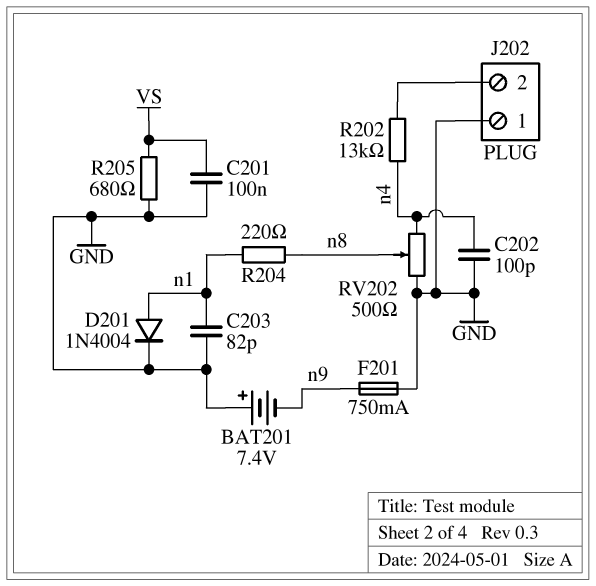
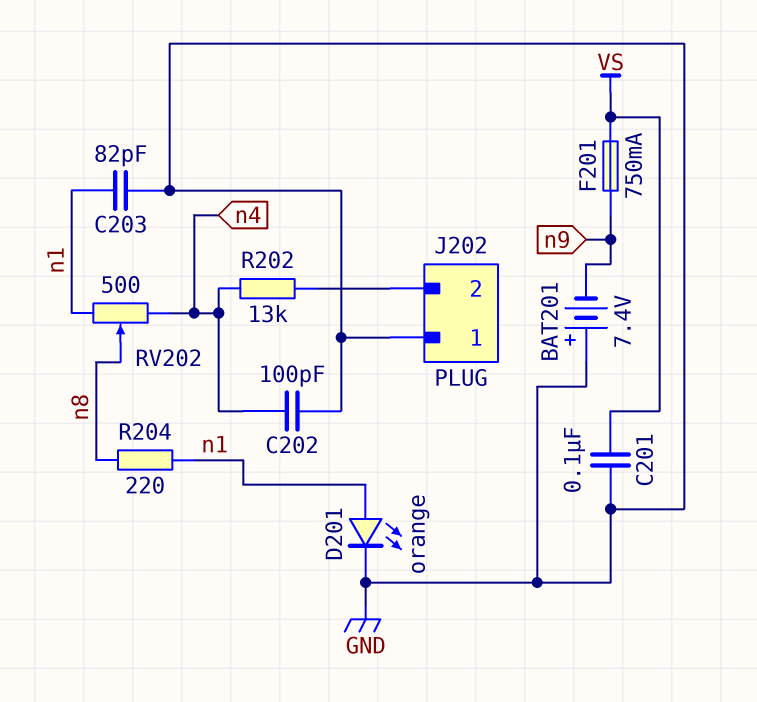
D201: diode 1N4004 (A n1, K GND) -> LED orange (A n1, K GND)
F201: 750mA (GND, n9) -> 750mA (VS, n9)
R205: 680 (GND, VS) -> none
RV202: 500 (GND, n4, wiper n8) -> 500 (n1, n4, wiper n8)

